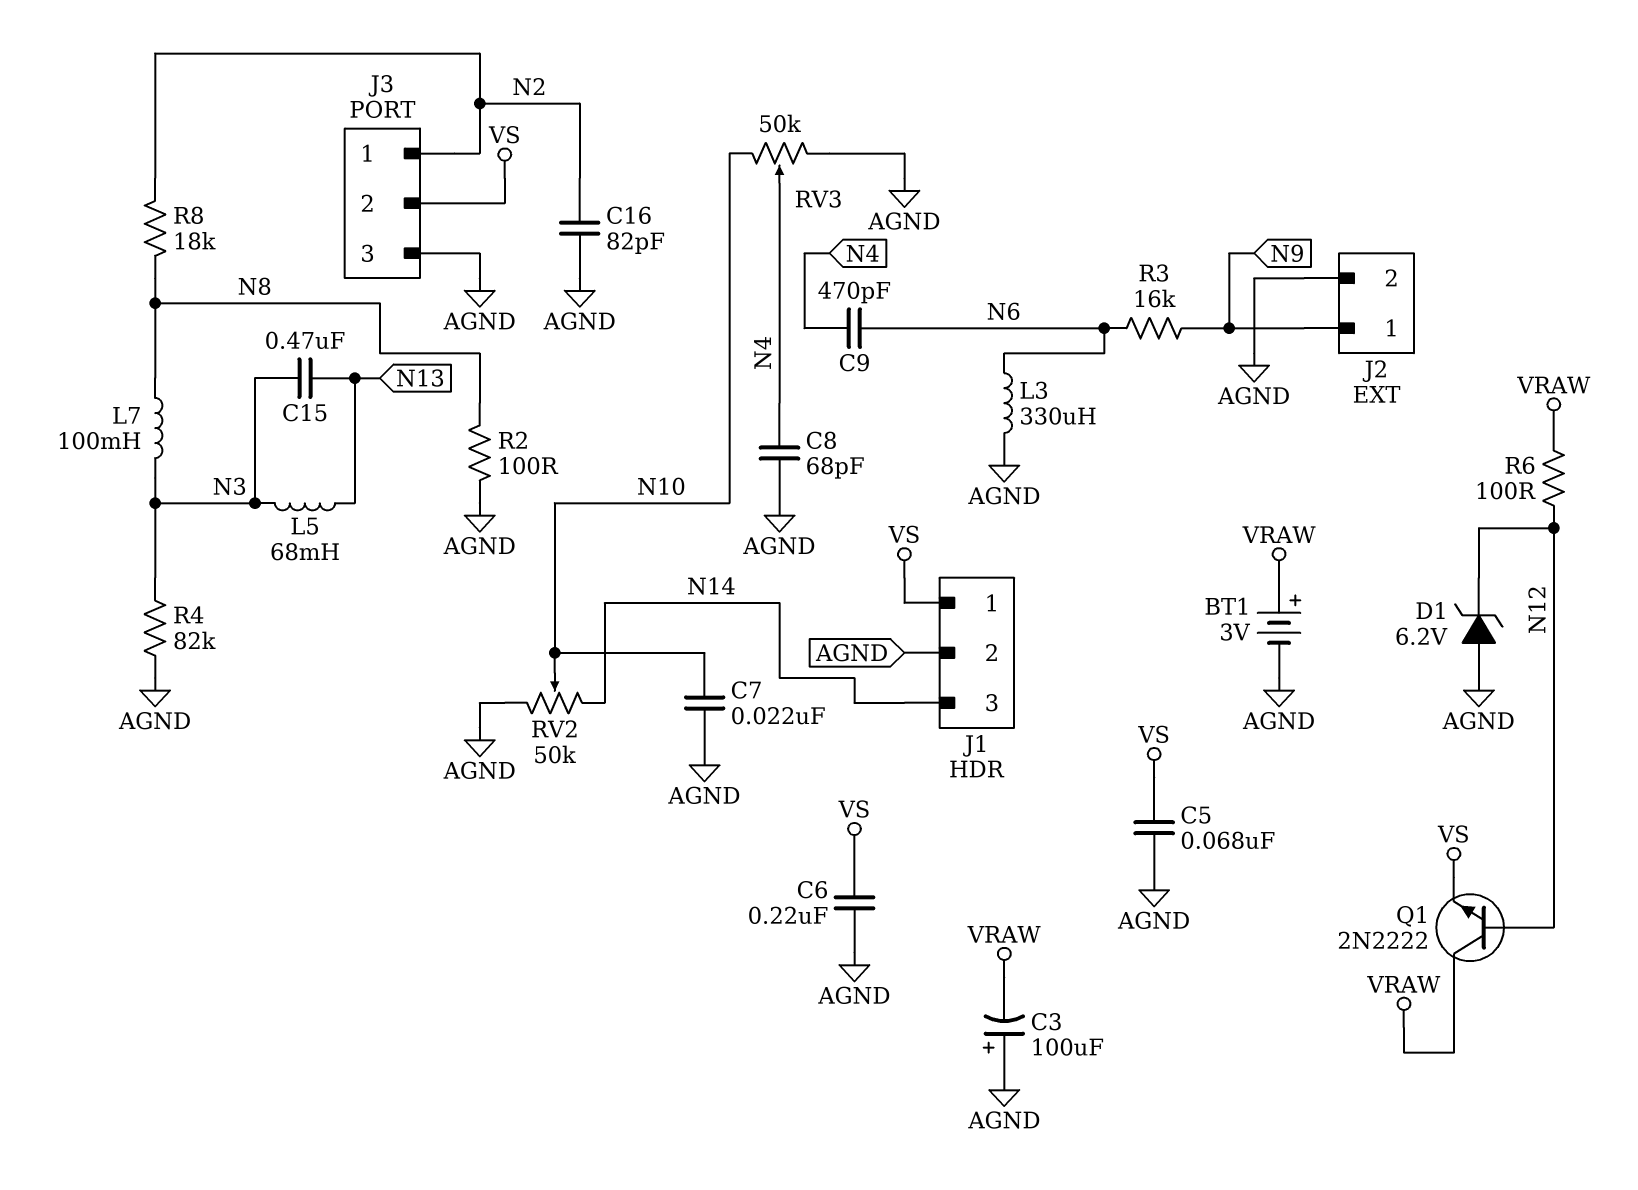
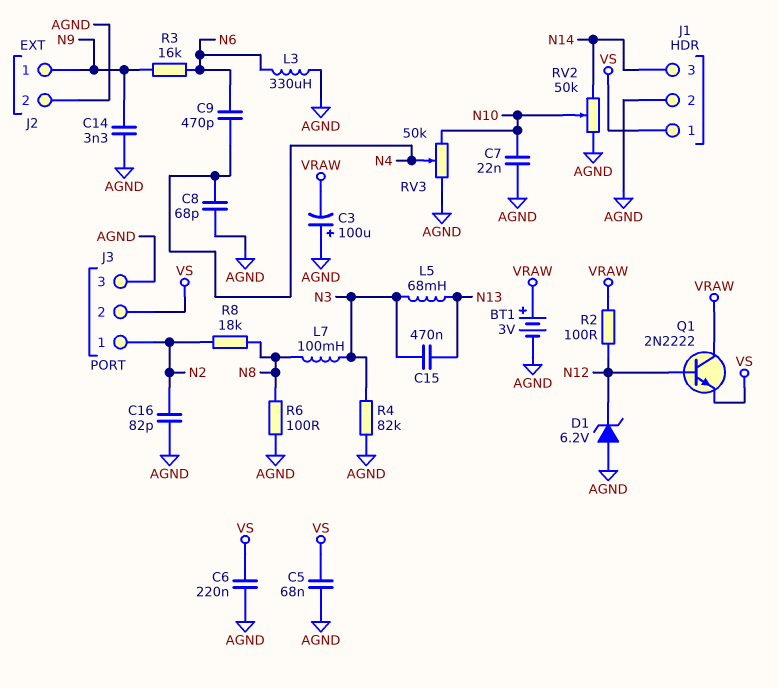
C14: none -> 3.3nF (AGND, N9)
R2: 100 (AGND, N8) -> 100 (N12, VRAW)
R6: 100 (N12, VRAW) -> 100 (AGND, N8)

